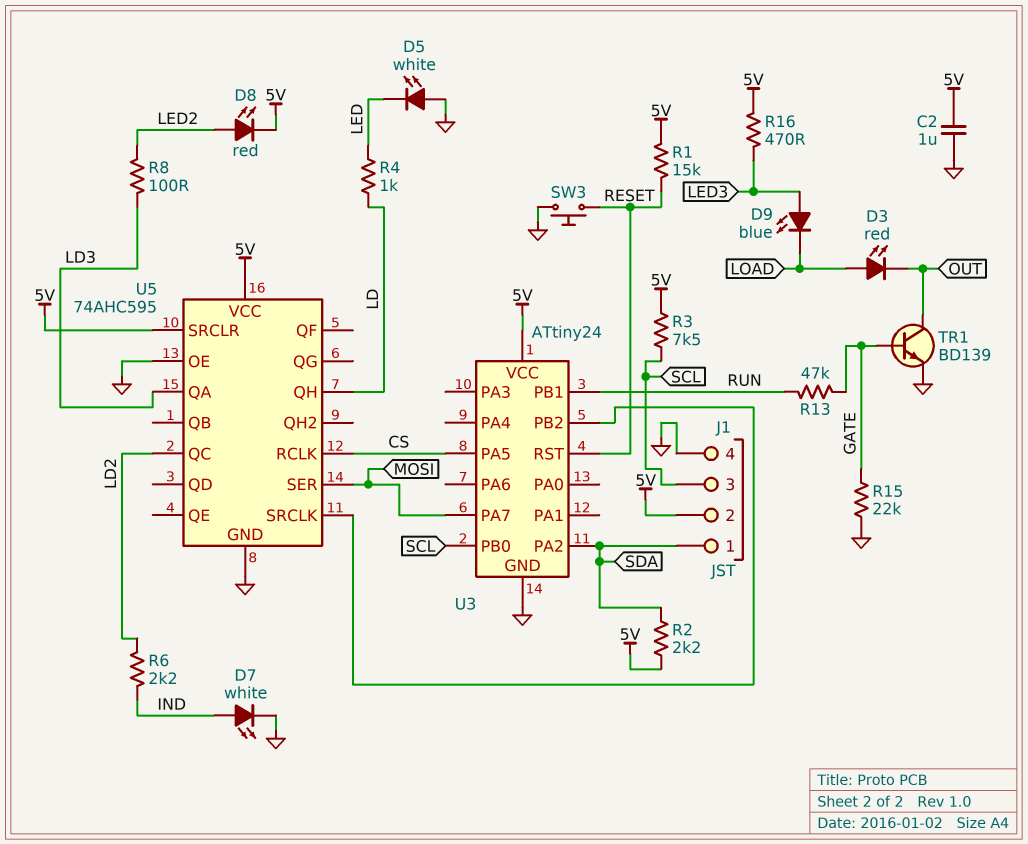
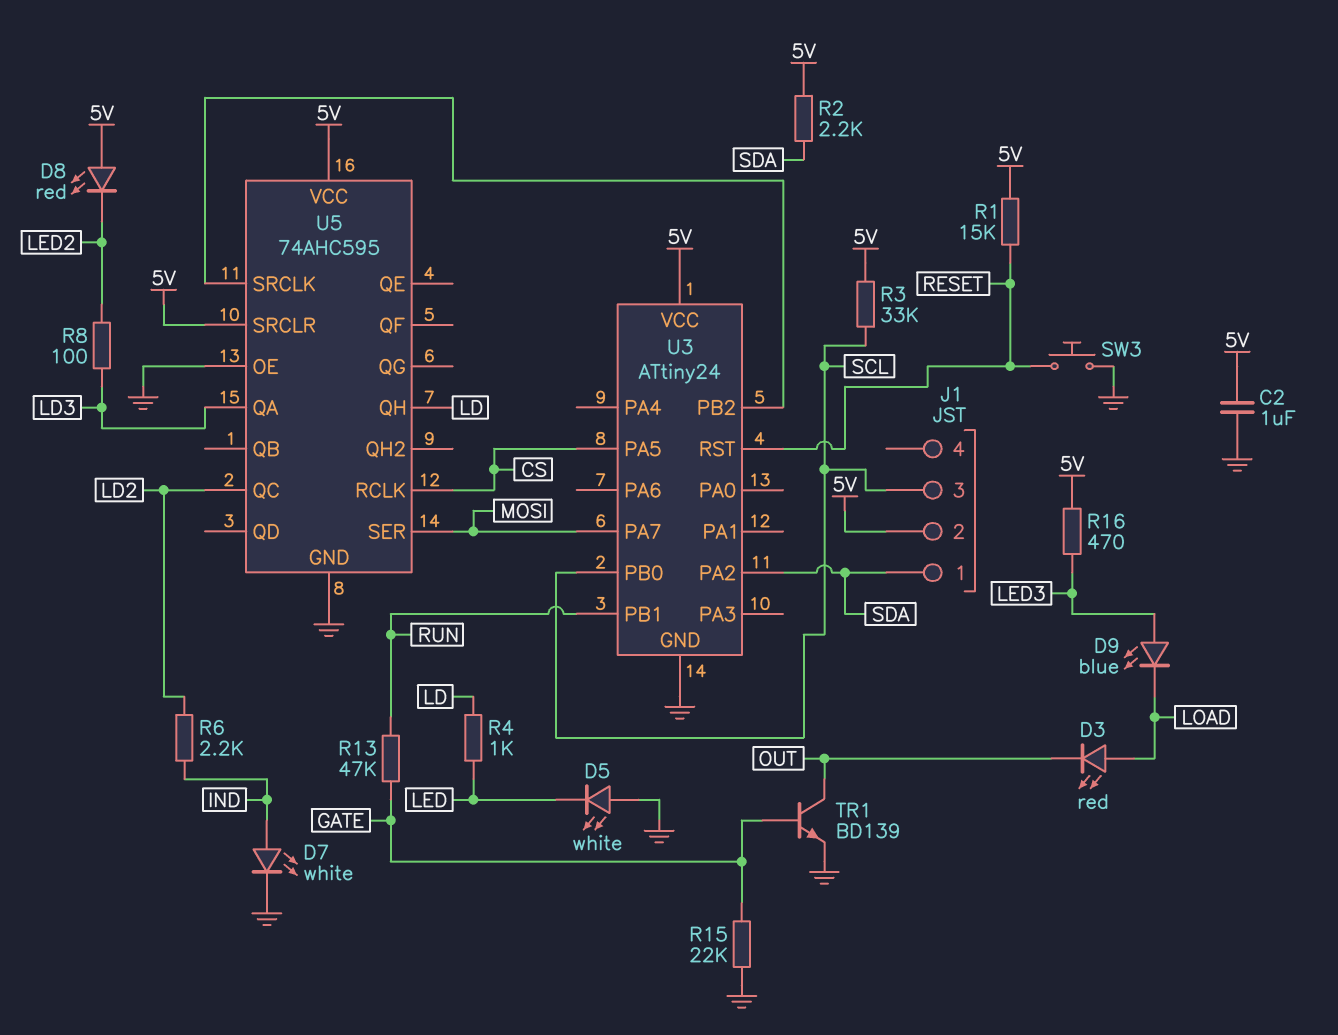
D8: LED red (A LED2, K 5V) -> LED red (A 5V, K LED2)
J1 pin 4: GND -> none
R3: 7.5k (5V, SCL) -> 33k (5V, SCL)

